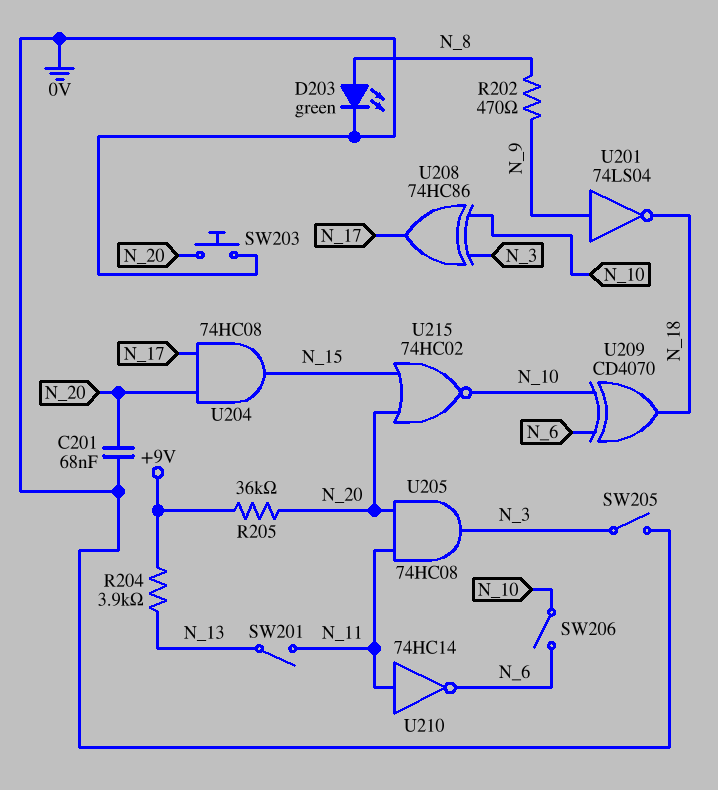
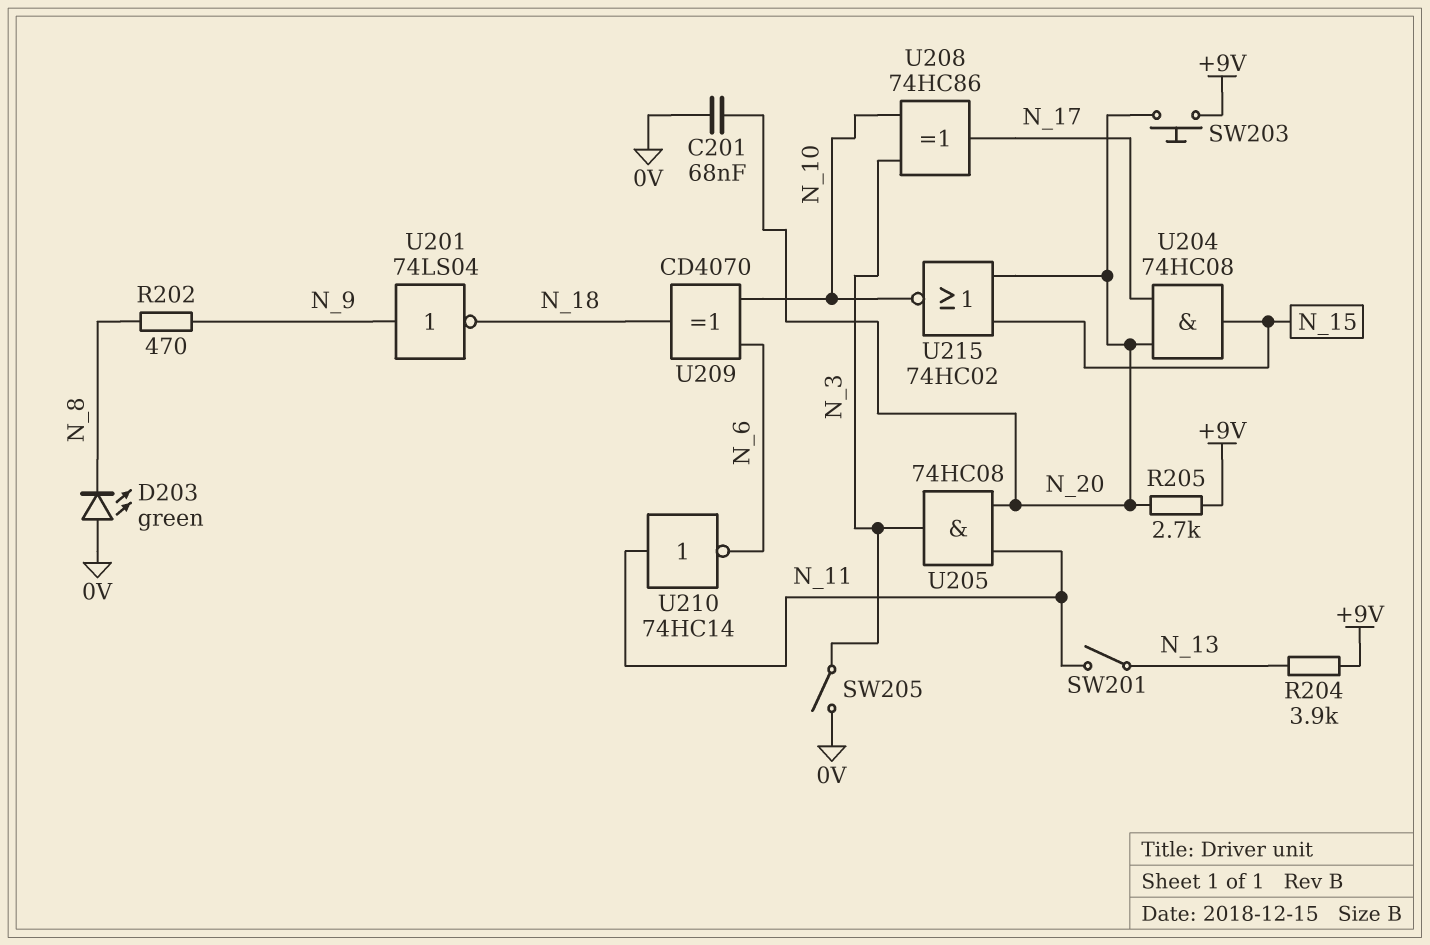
D203: LED green (A N_8, K 0V) -> LED green (A 0V, K N_8)
R205: 36k (+9V, N_20) -> 2.7k (+9V, N_20)
SW203: button (0V, N_20) -> button (+9V, N_20)
SW206: switch (N_6, N_10) -> none

